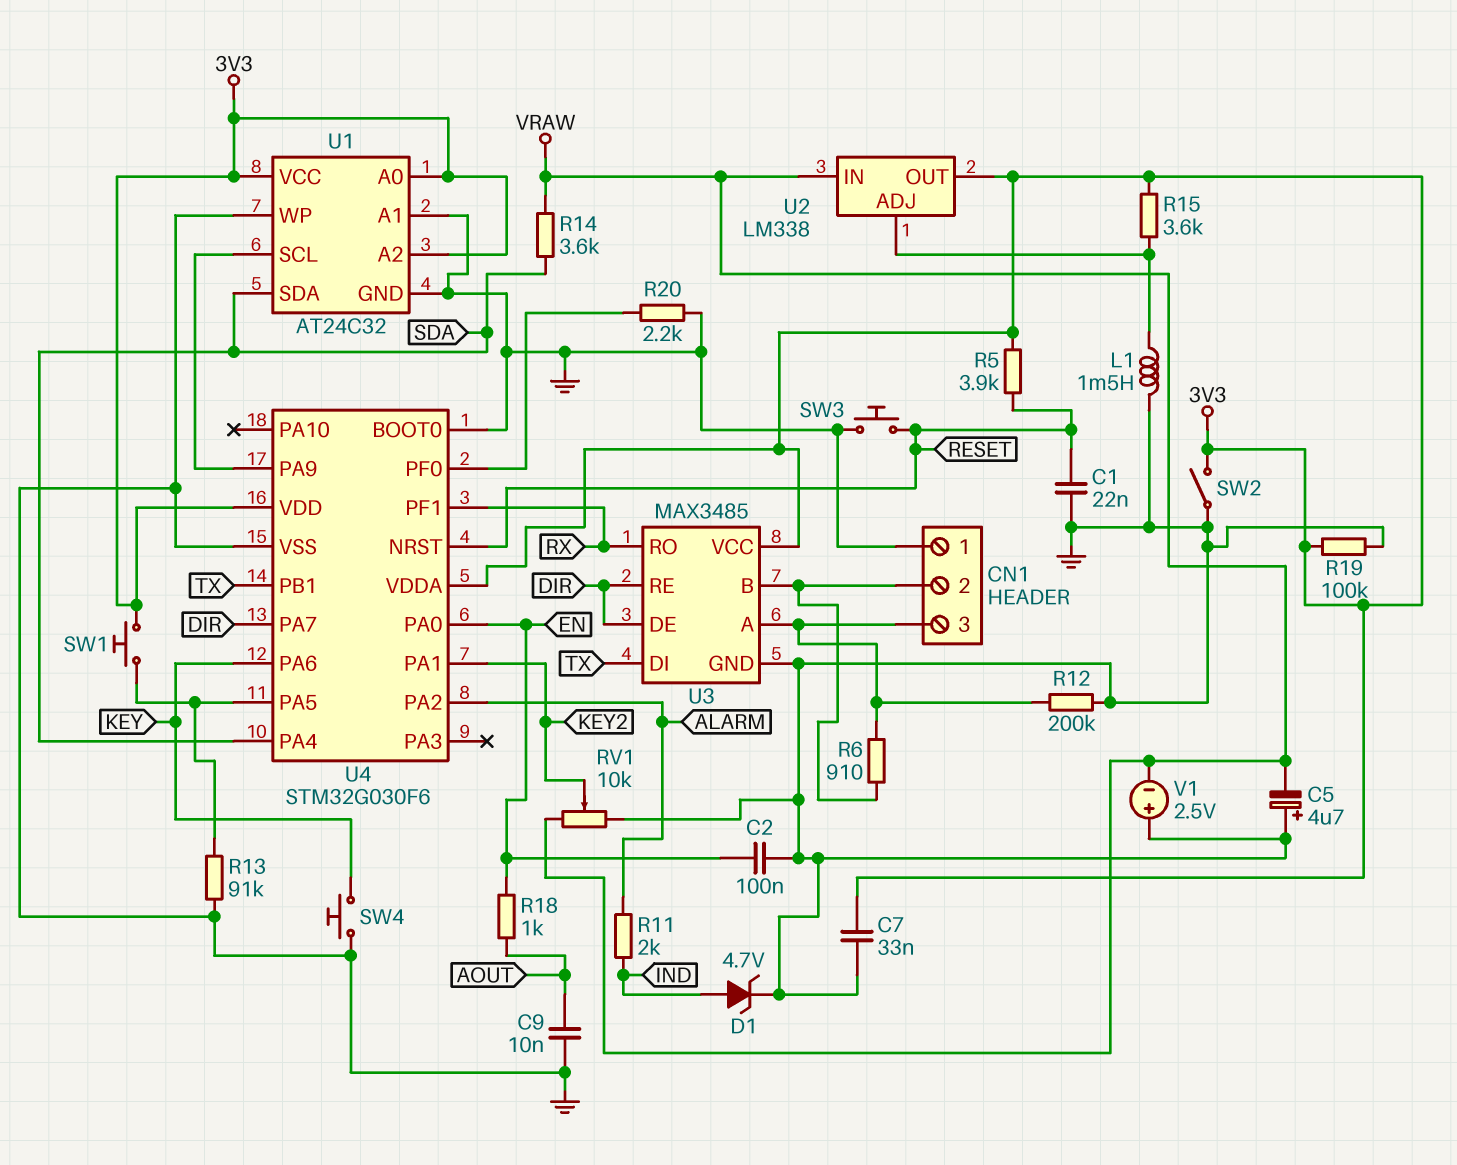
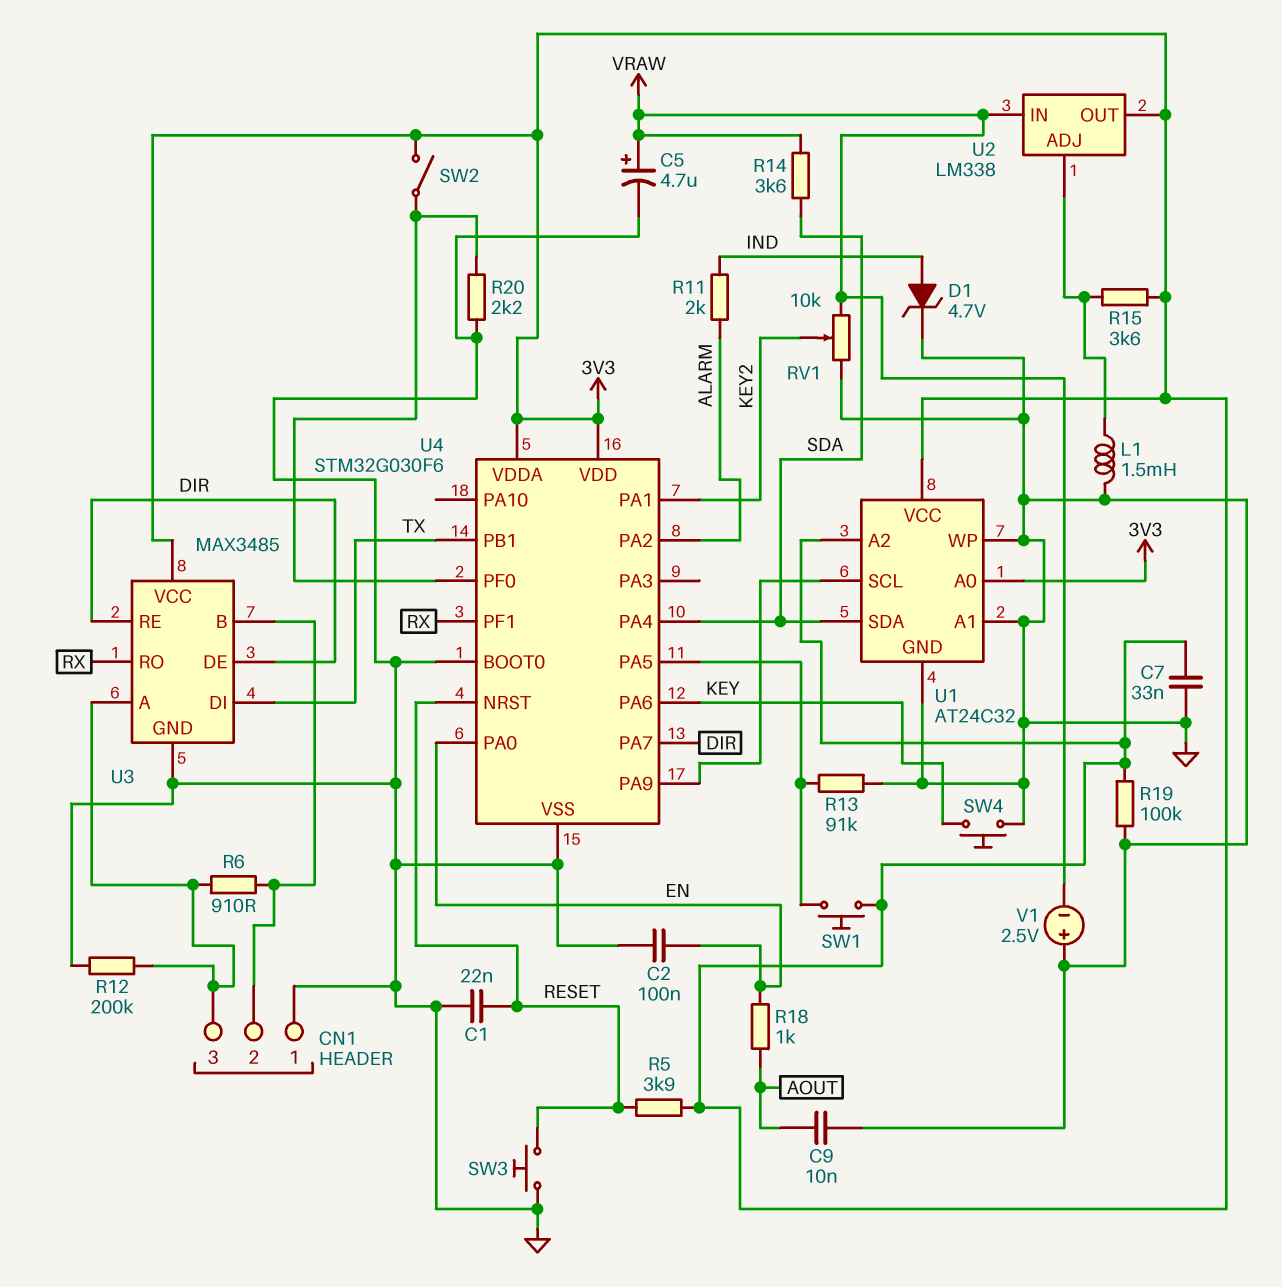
C5: 4.7uF (plus GND, minus VRAW) -> 4.7uF (plus VRAW, minus GND)
SW2: switch (3V3, GND) -> switch (3V3, U4/PF0)

